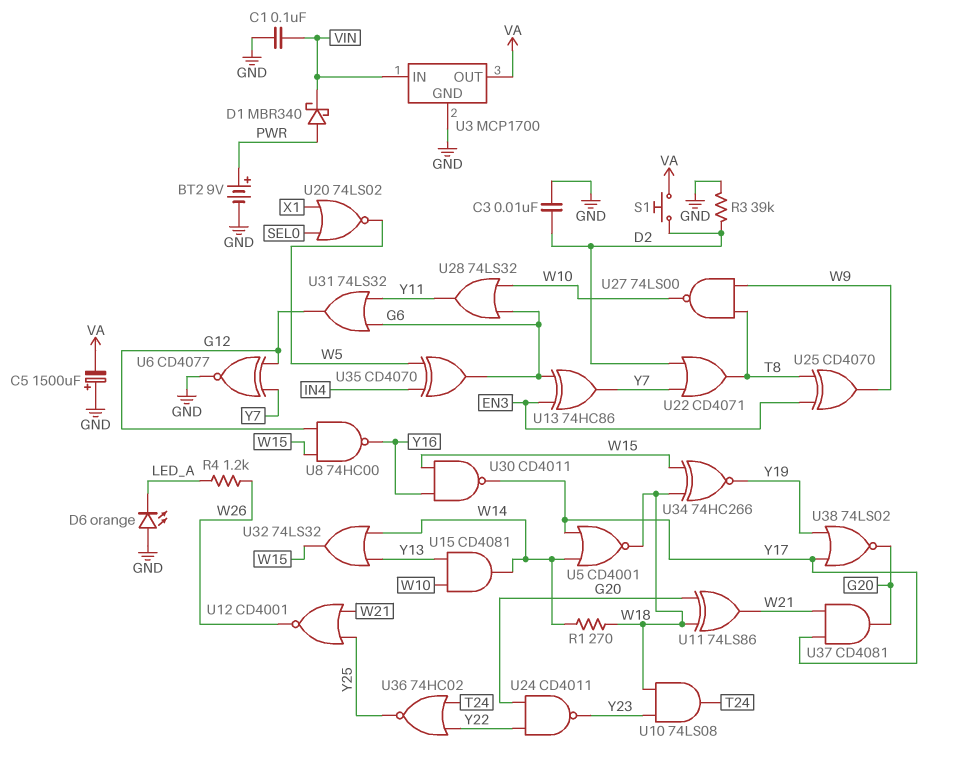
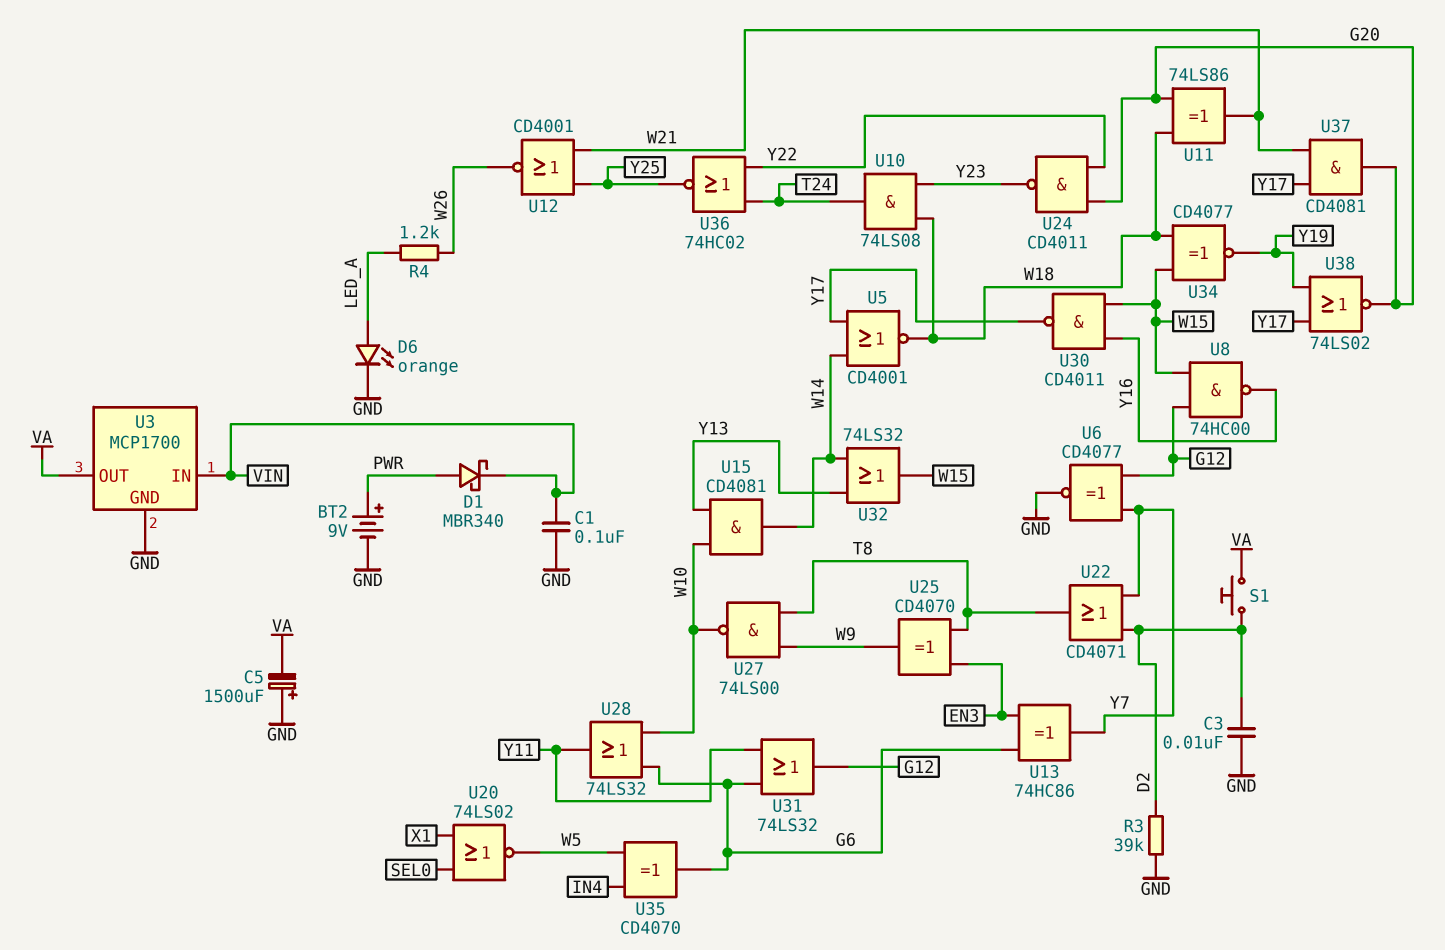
D6: LED orange (A GND, K LED_A) -> LED orange (A LED_A, K GND)
R1: 270 (W14, W18) -> none
U34: XNOR 74HC266 (in W15, in W18, out Y19) -> XNOR CD4077 (in W15, in W18, out Y19)

